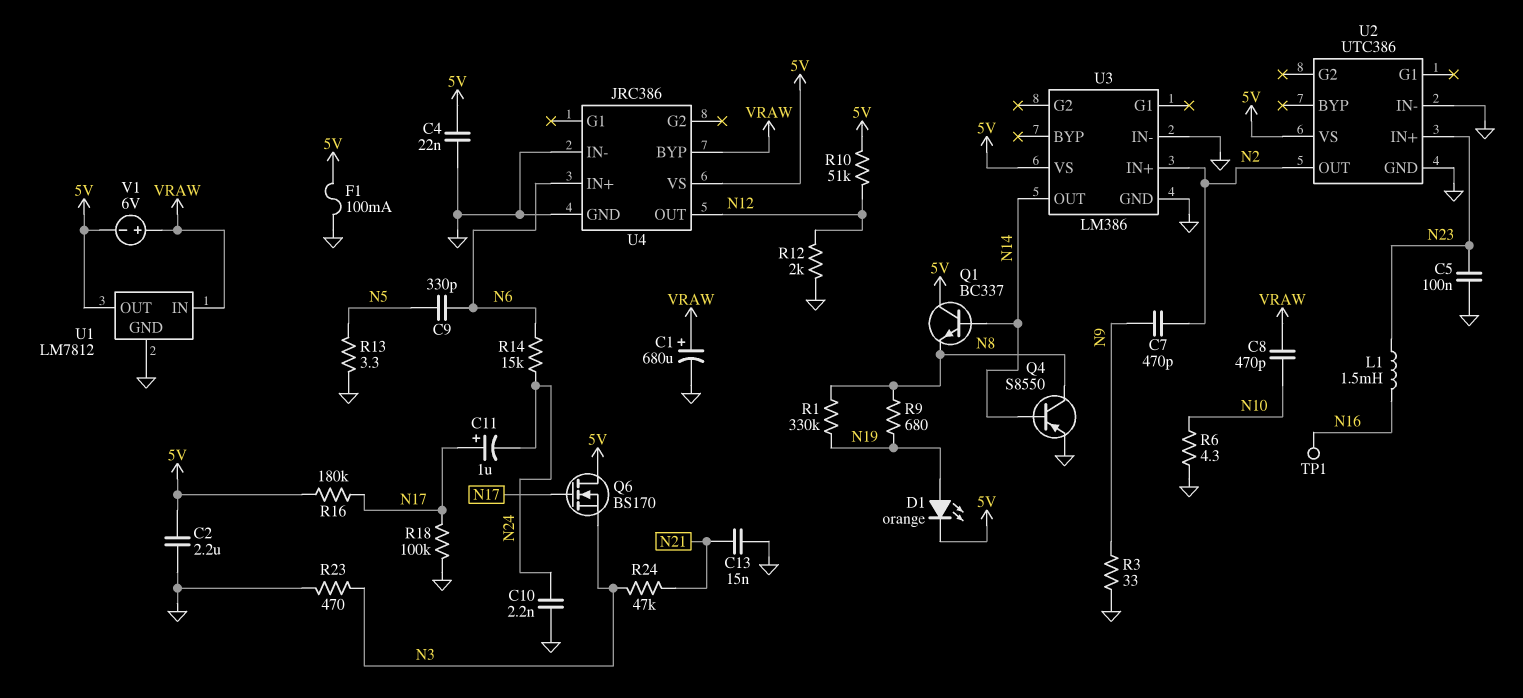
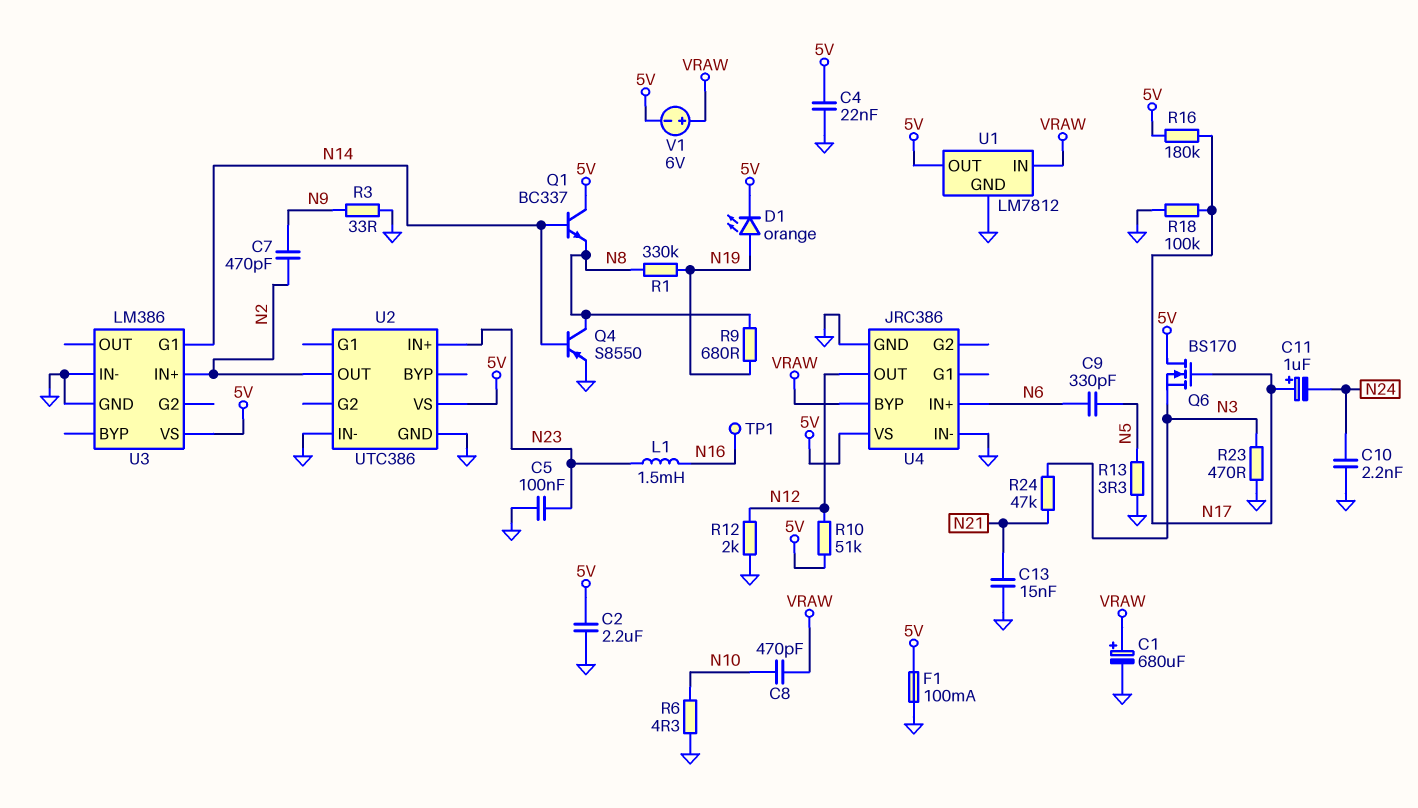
R14: 15k (N6, N24) -> none
U3 pin G1: none -> N14
U3 pin OUT: N14 -> none

